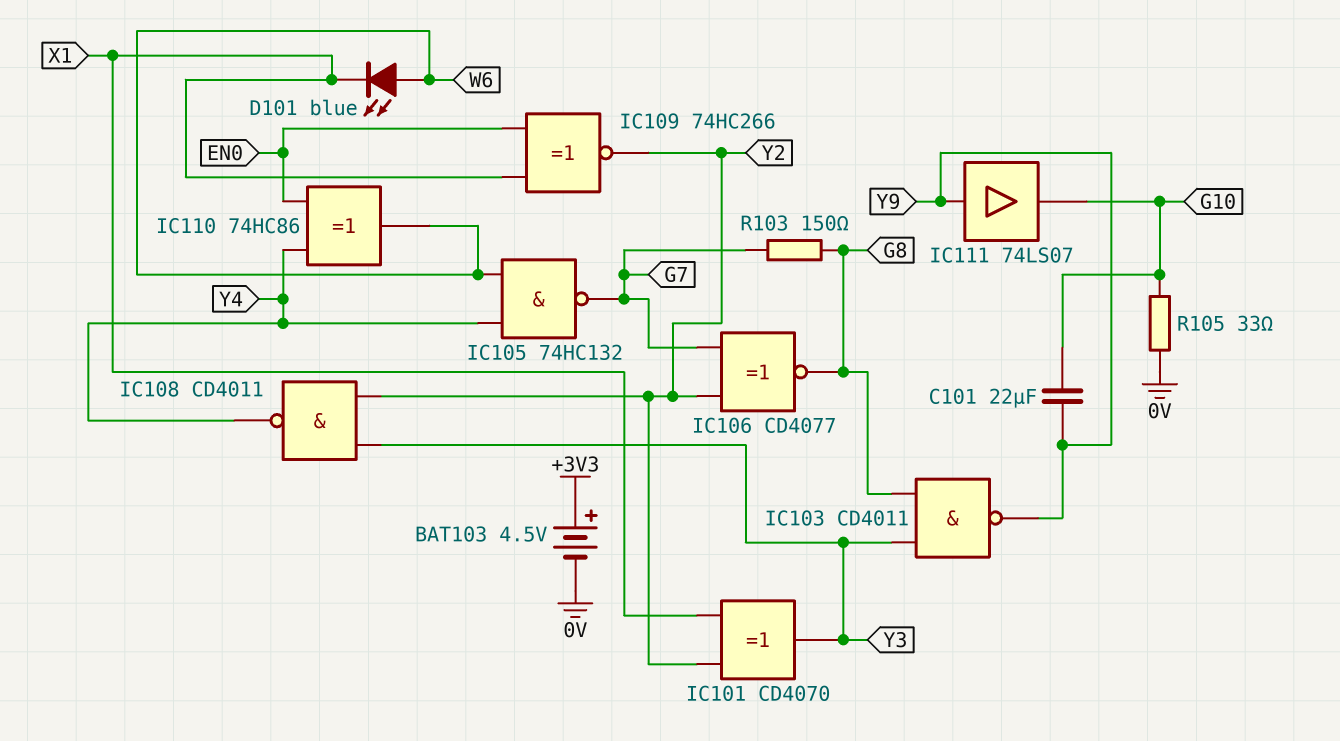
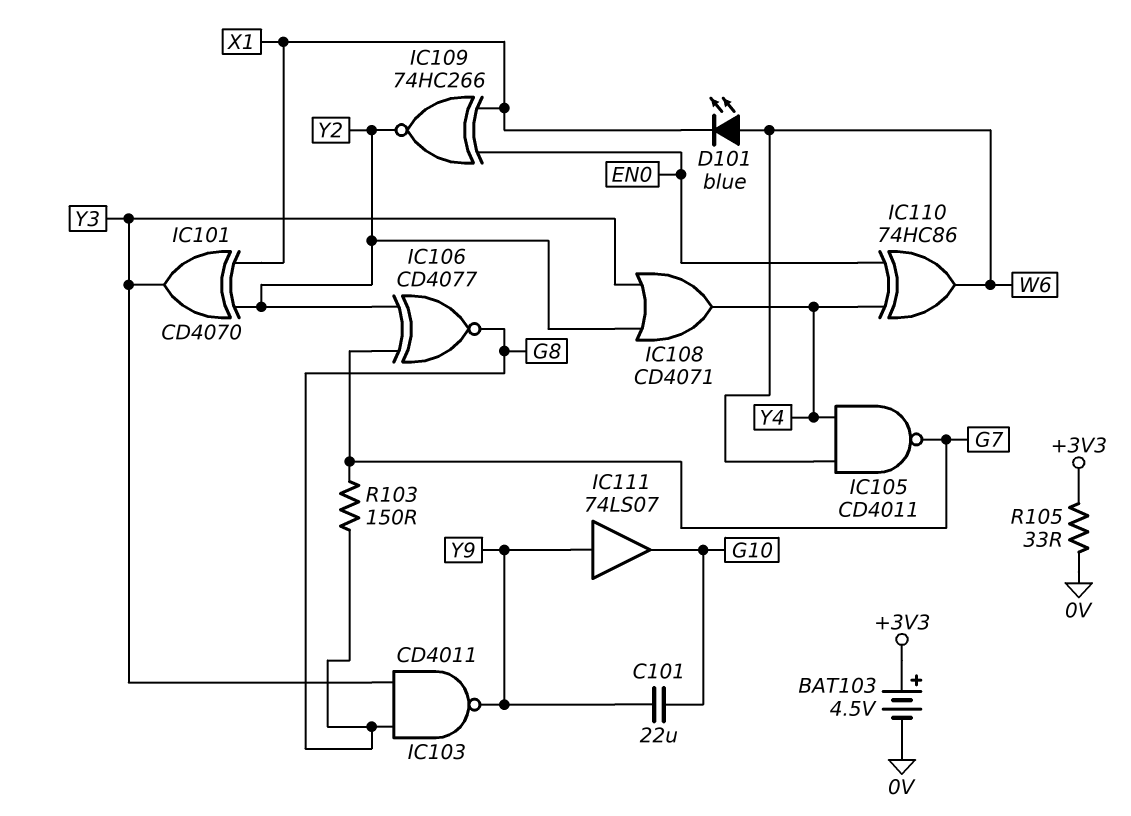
IC105: NAND 74HC132 (in W6, in Y4, out G7) -> NAND CD4011 (in W6, in Y4, out G7)
IC108: NAND CD4011 (in Y2, in Y3, out Y4) -> OR CD4071 (in Y2, in Y3, out Y4)
R105: 33 (0V, G10) -> 33 (+3V3, 0V)

